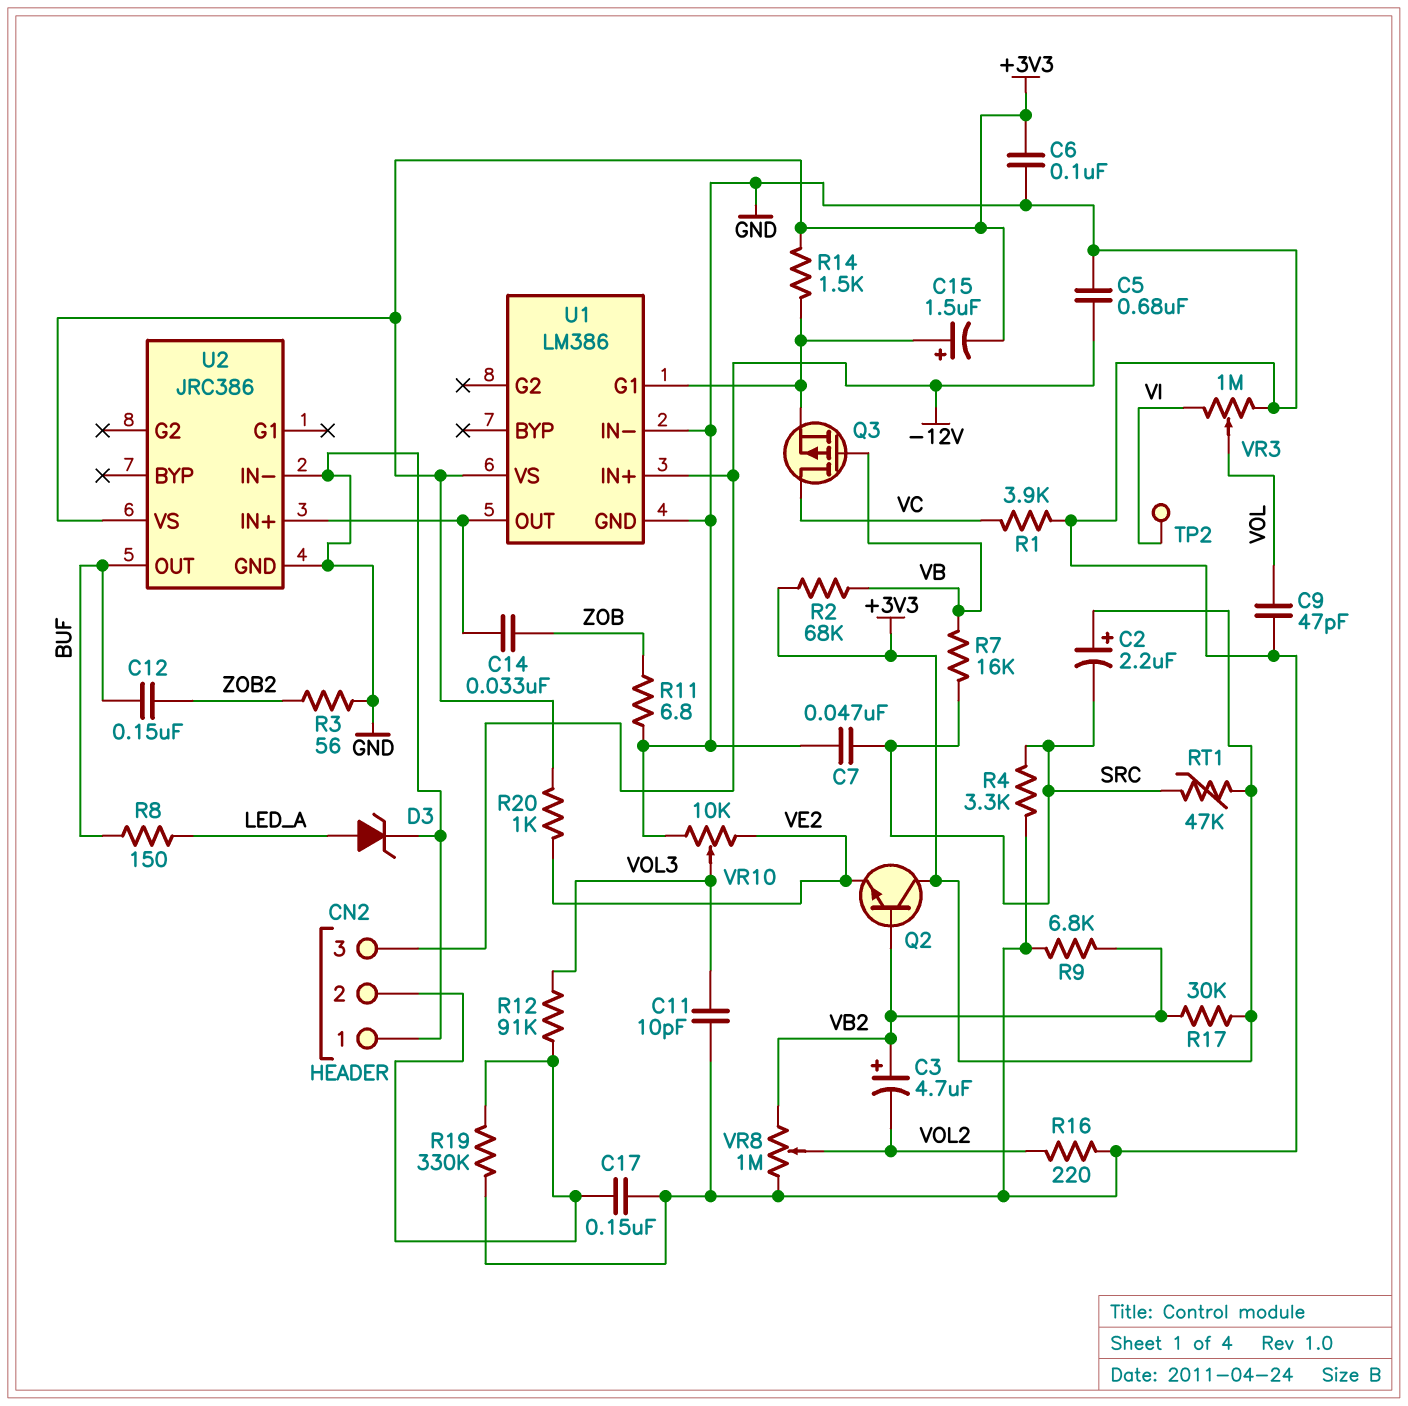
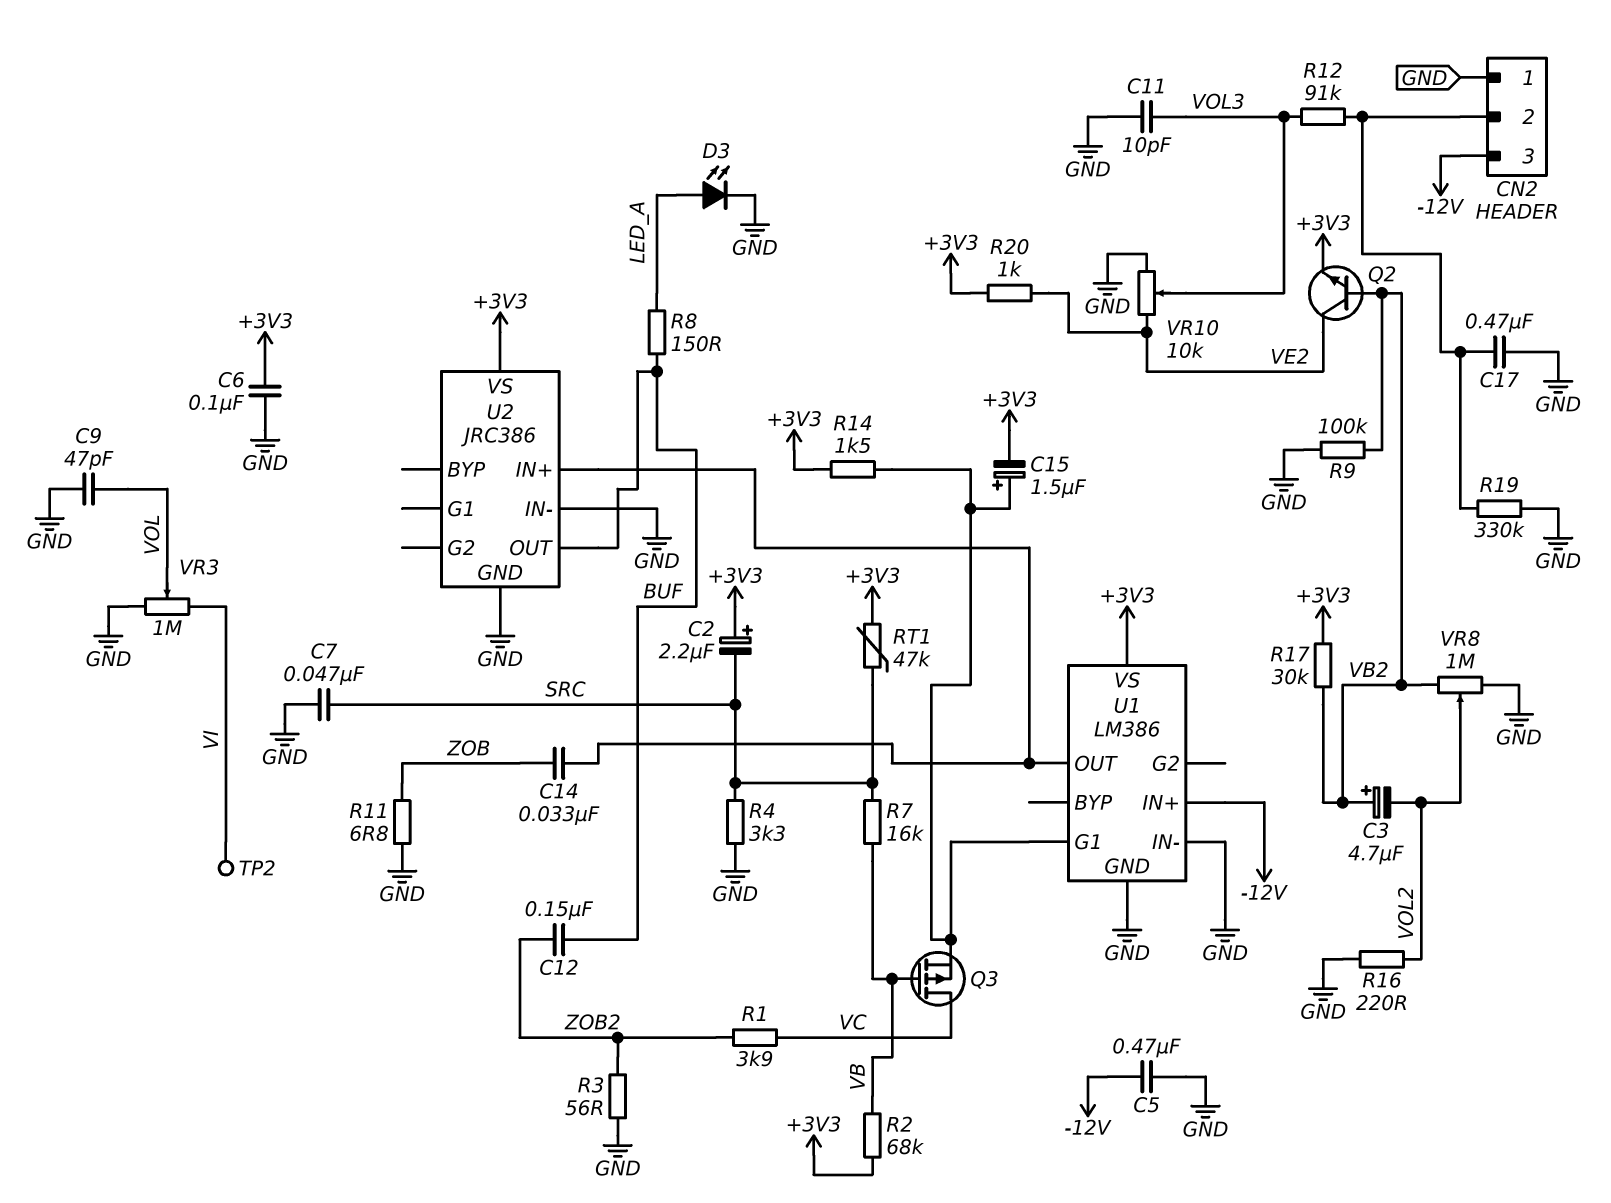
C5: 680nF (-12V, GND) -> 470nF (-12V, GND)
C17: 150nF (CN2/2, GND) -> 470nF (CN2/2, GND)
D3: zener (A LED_A, K GND) -> LED (A LED_A, K GND)
Q2: NPN (B VB2, C +3V3, E VE2) -> NPN (B VB2, C VE2, E +3V3)
R1: 3.9k (GND, VC) -> 3.9k (VC, ZOB2)
R9: 6.8k (GND, VB2) -> 100k (GND, VB2)

